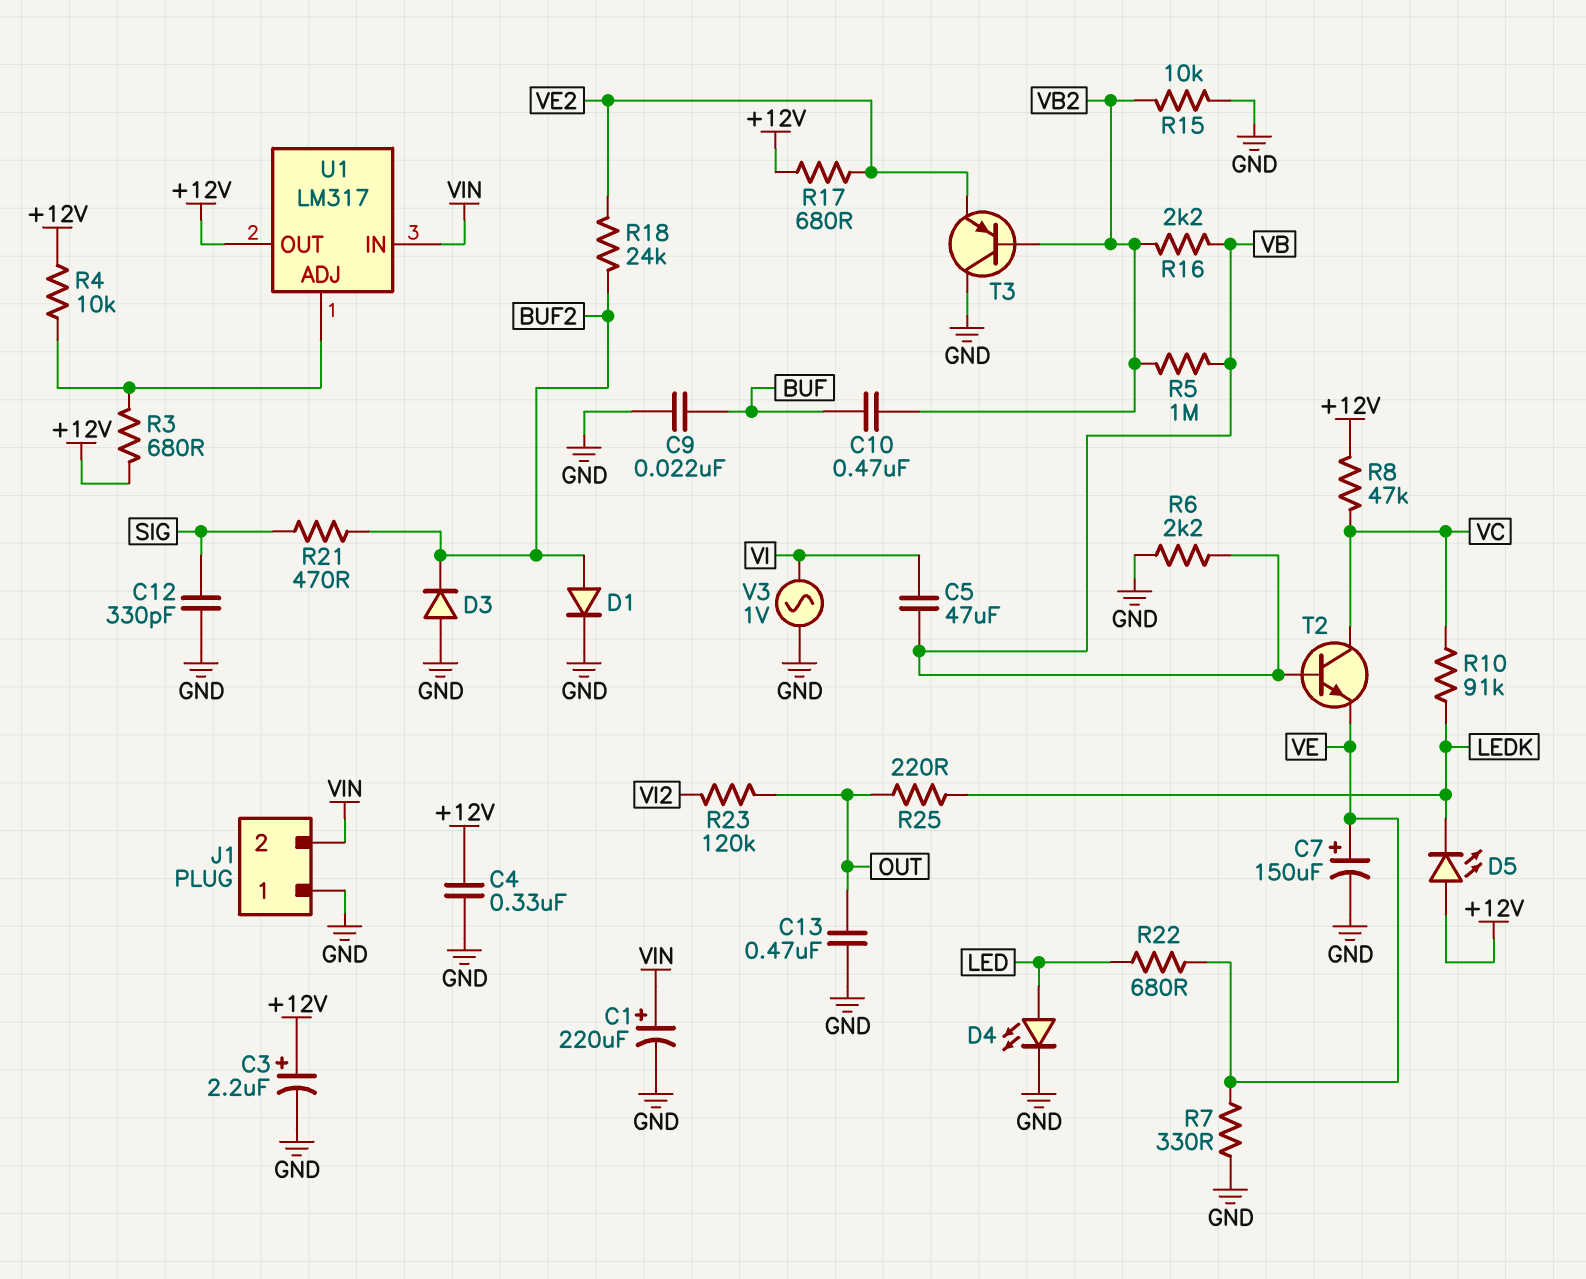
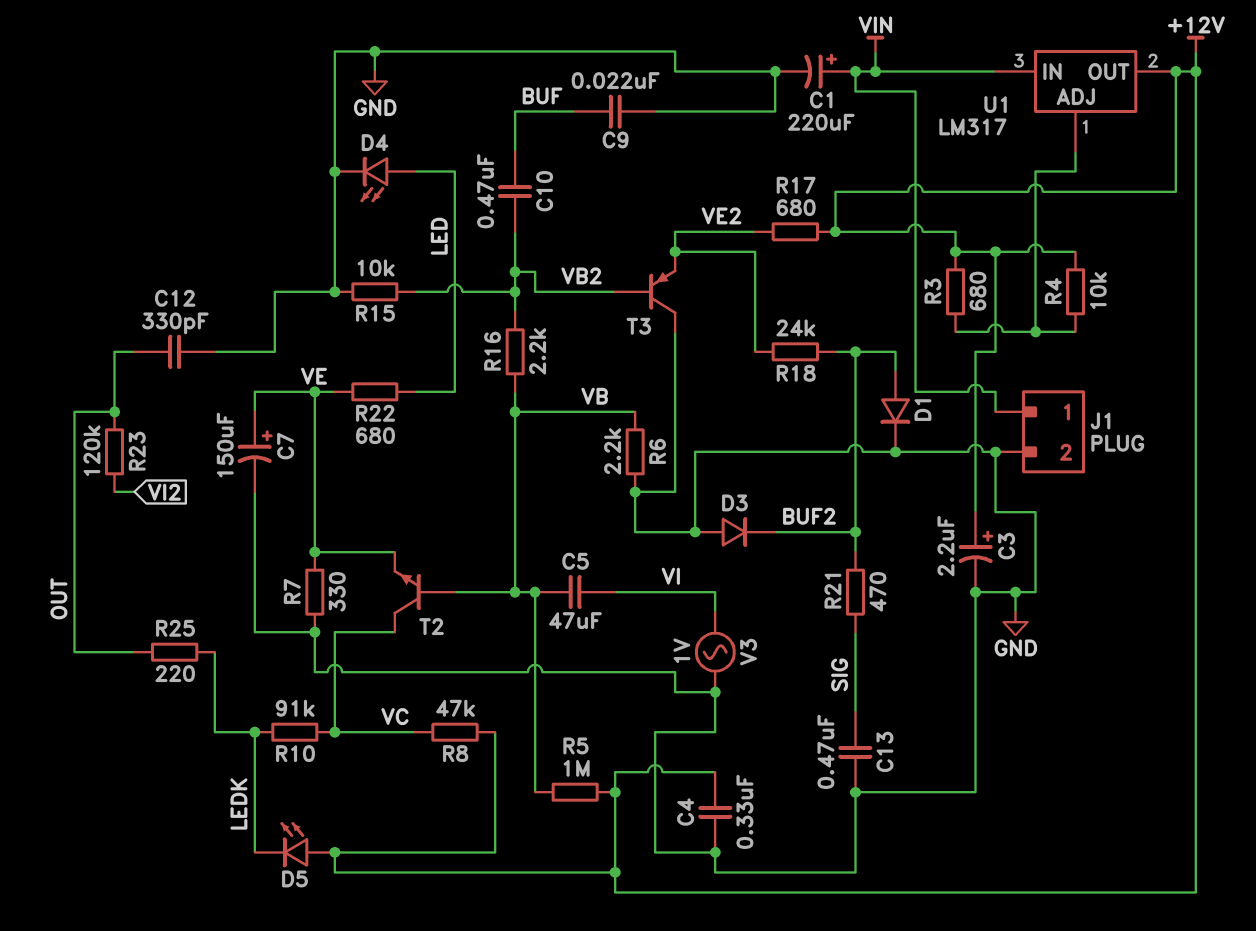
C12: 330pF (GND, SIG) -> 330pF (GND, OUT)
C13: 470nF (GND, OUT) -> 470nF (GND, SIG)
J1 pin 1: GND -> VIN
J1 pin 2: VIN -> GND
R5: 1M (VB, VB2) -> 1M (+12V, VB)

